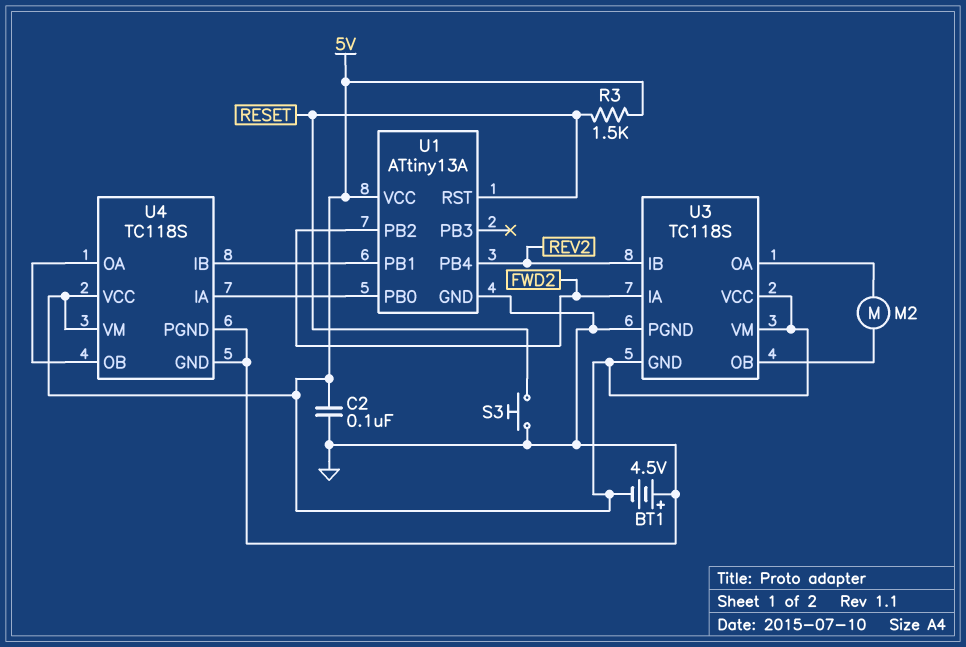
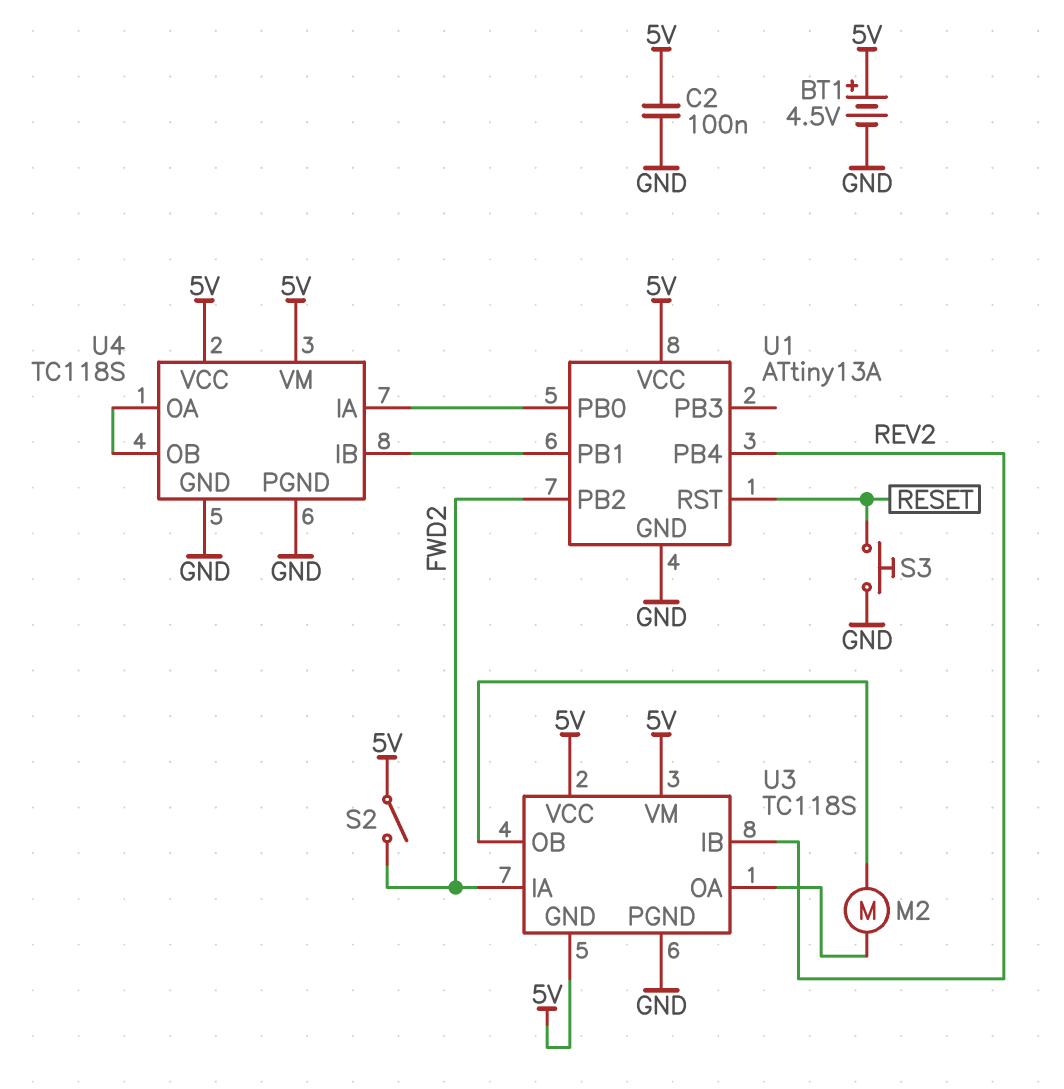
BT1: 4.5V (plus GND, minus 5V) -> 4.5V (plus 5V, minus GND)
R3: 1.5k (5V, RESET) -> none
S2: none -> switch (5V, FWD2)

